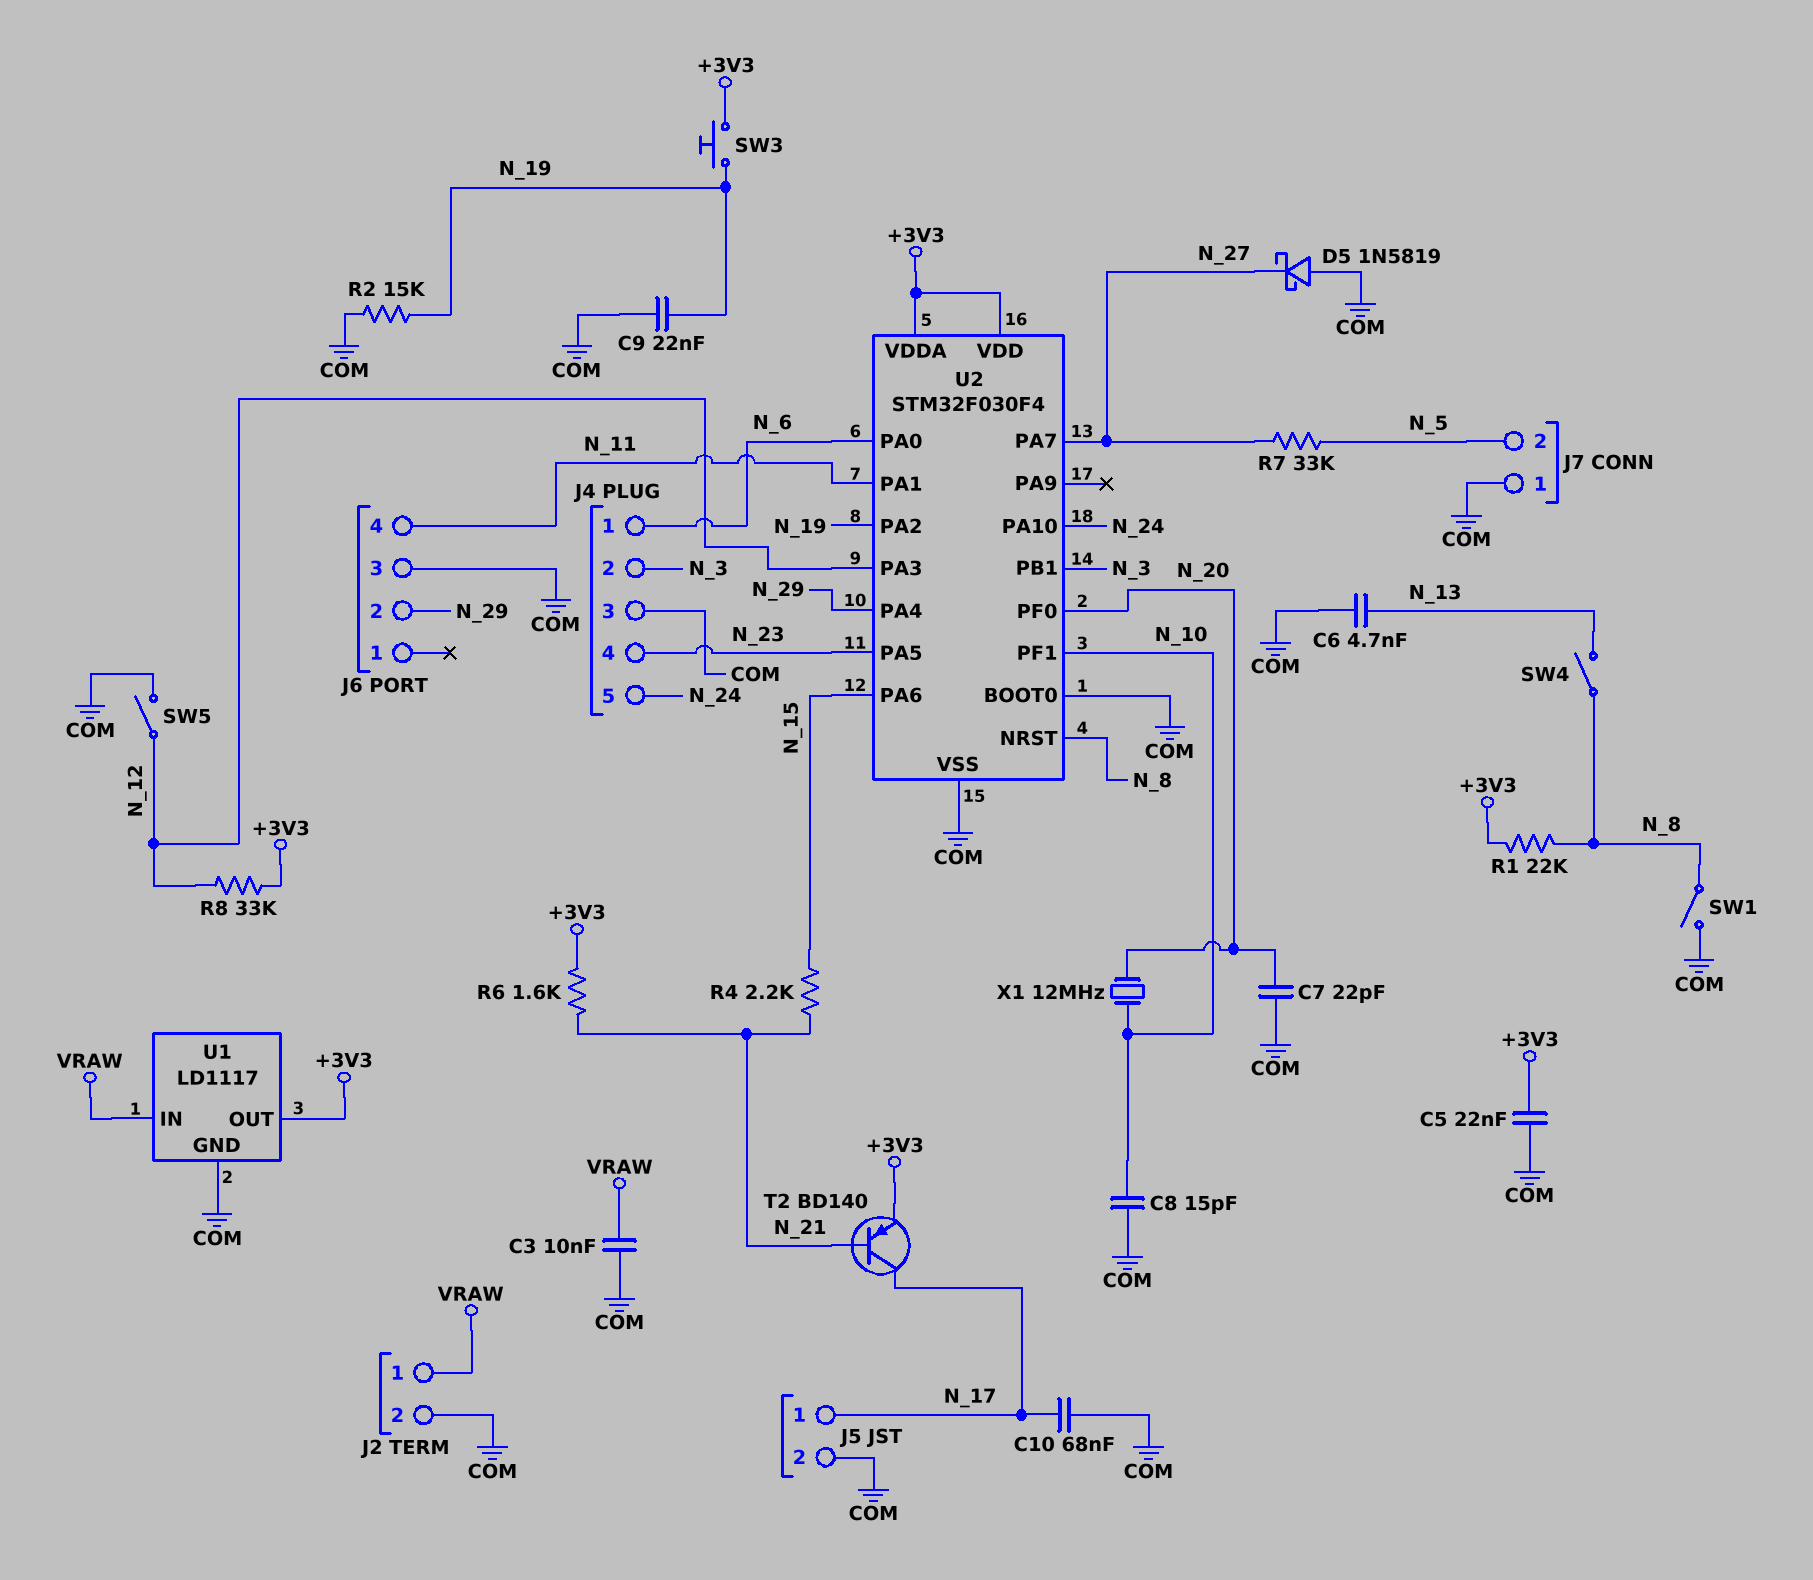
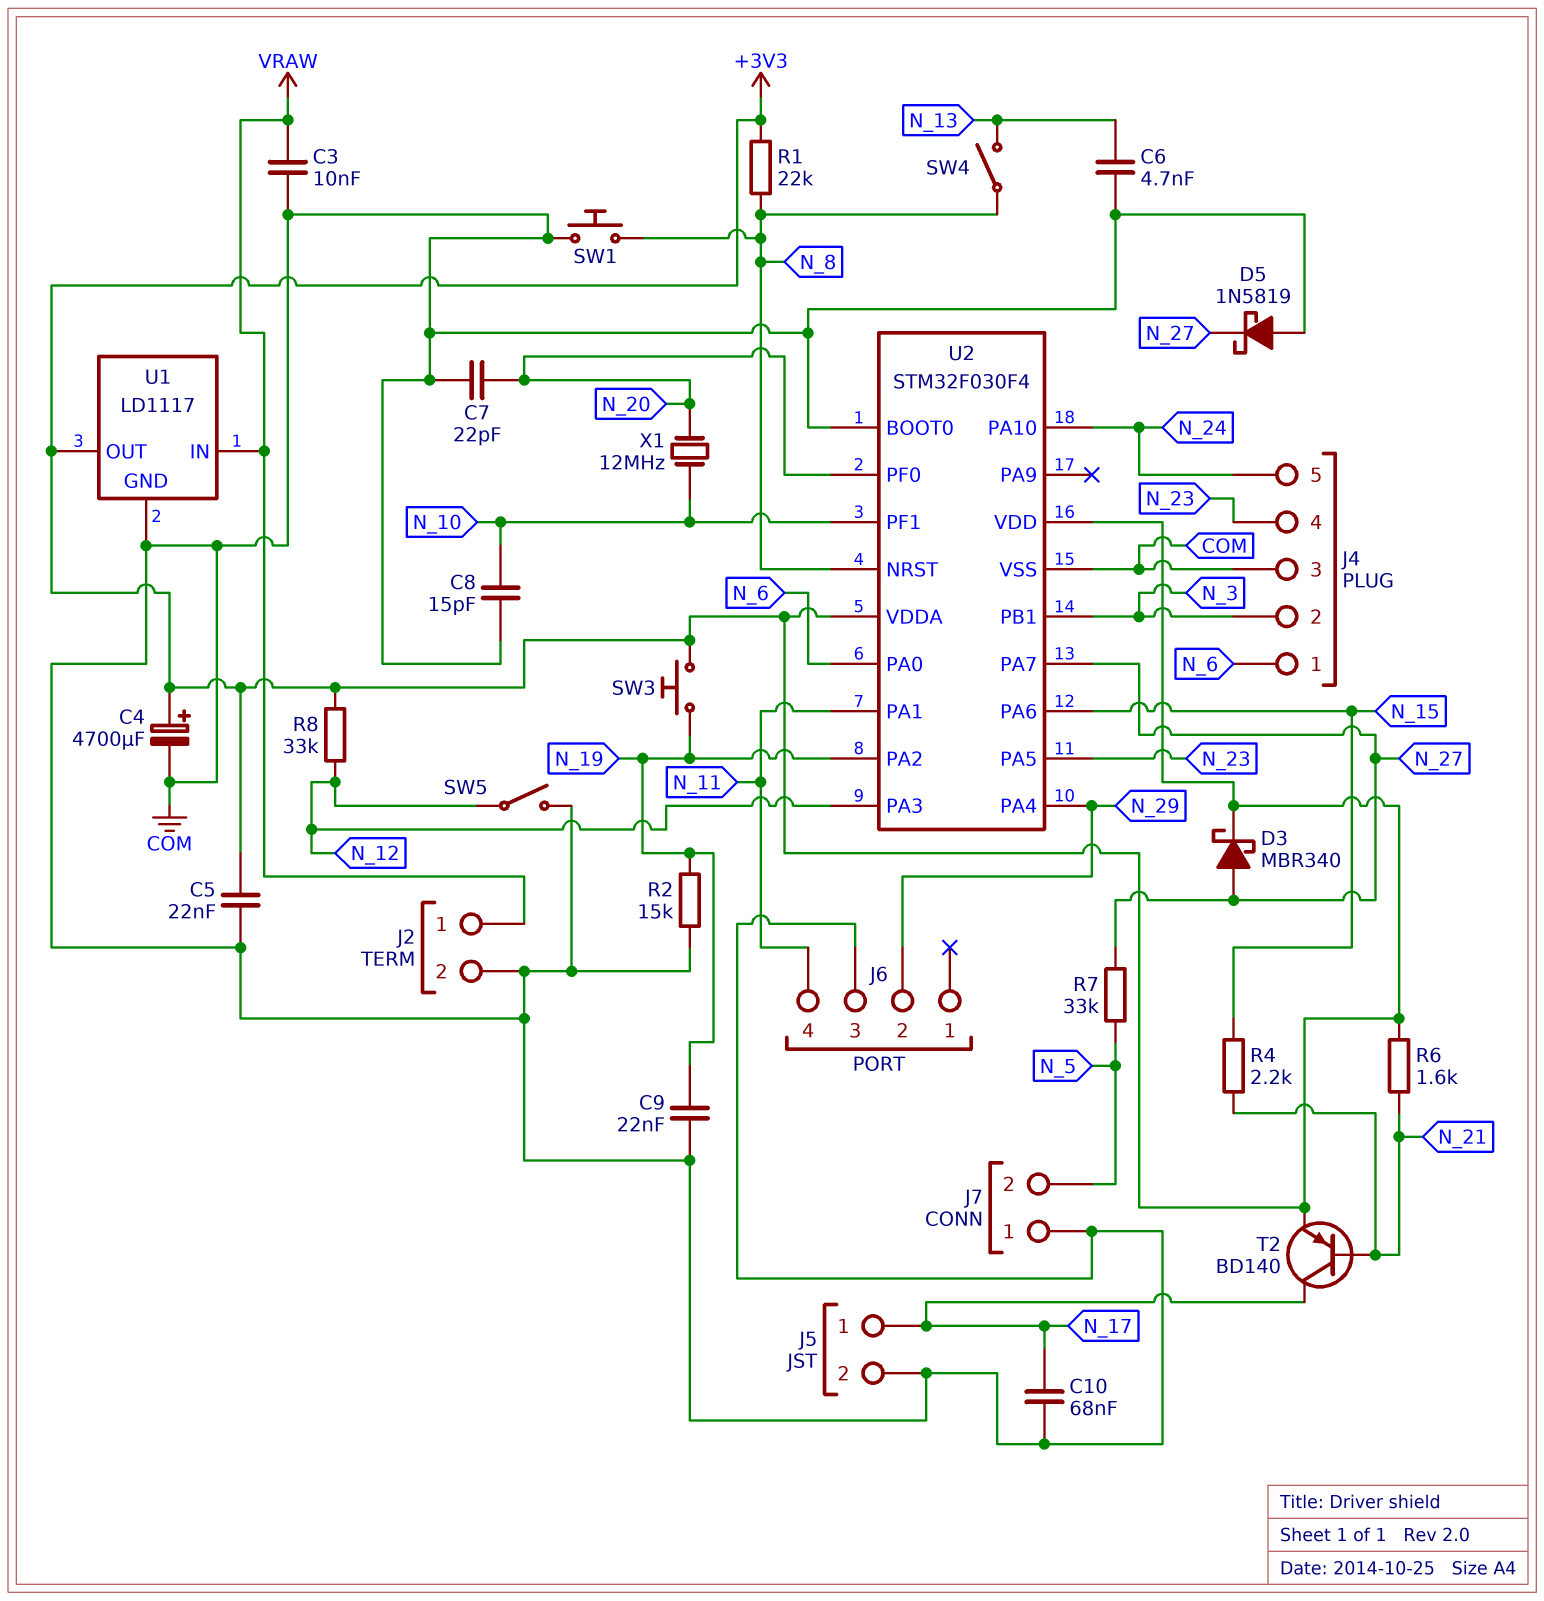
C4: none -> 4700uF (plus +3V3, minus COM)
D3: none -> schottky MBR340 (A N_27, K +3V3)
SW1: switch (COM, N_8) -> button (COM, N_8)

